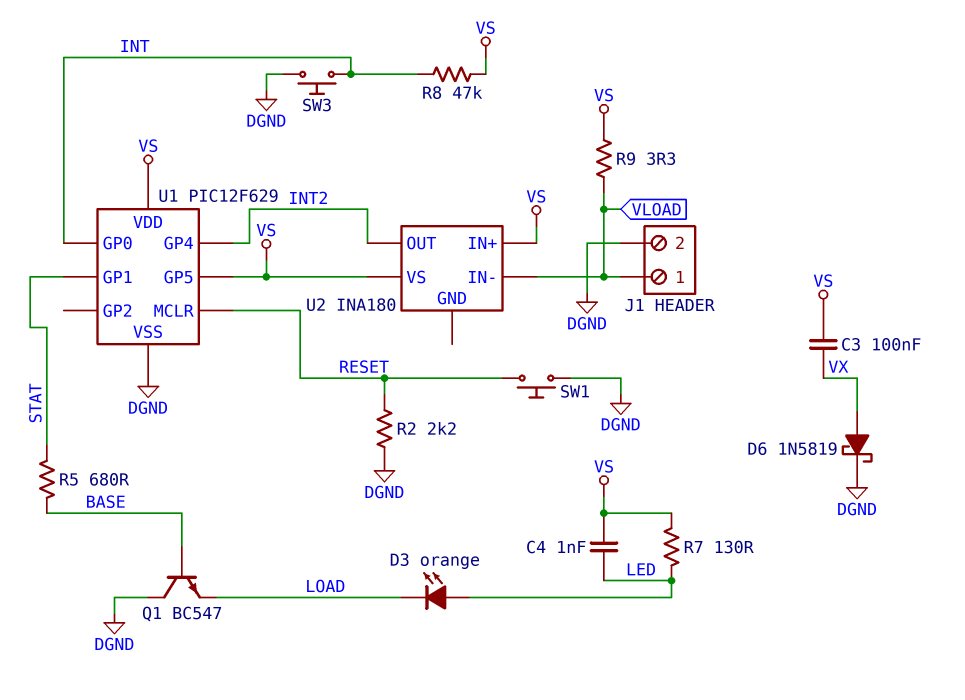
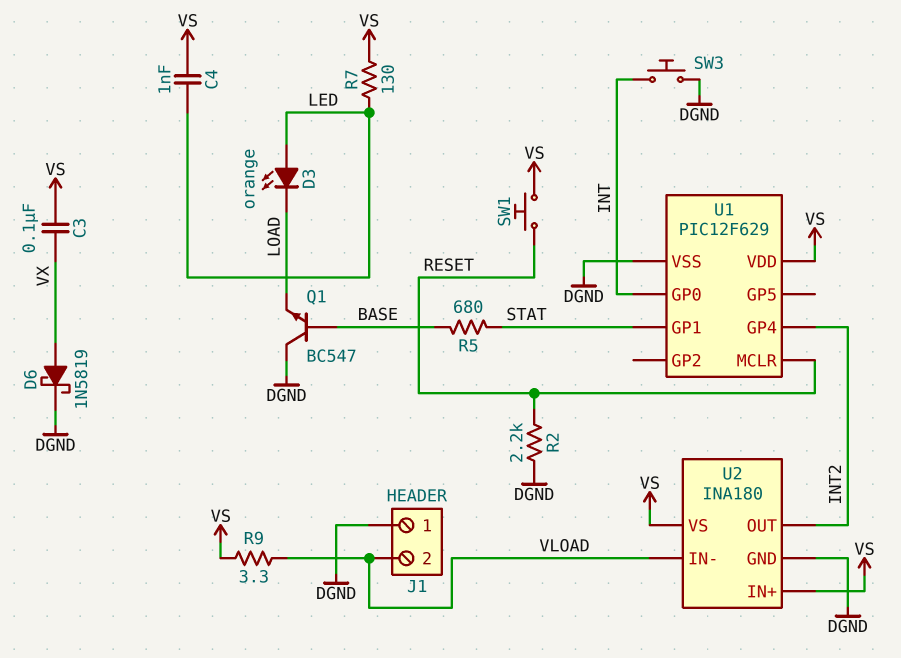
J1 pin 1: VLOAD -> DGND
J1 pin 2: DGND -> VLOAD
R8: 47k (INT, VS) -> none
SW1: button (DGND, RESET) -> button (RESET, VS)
U1 pin GP5: VS -> none
U2 pin GND: none -> DGND

